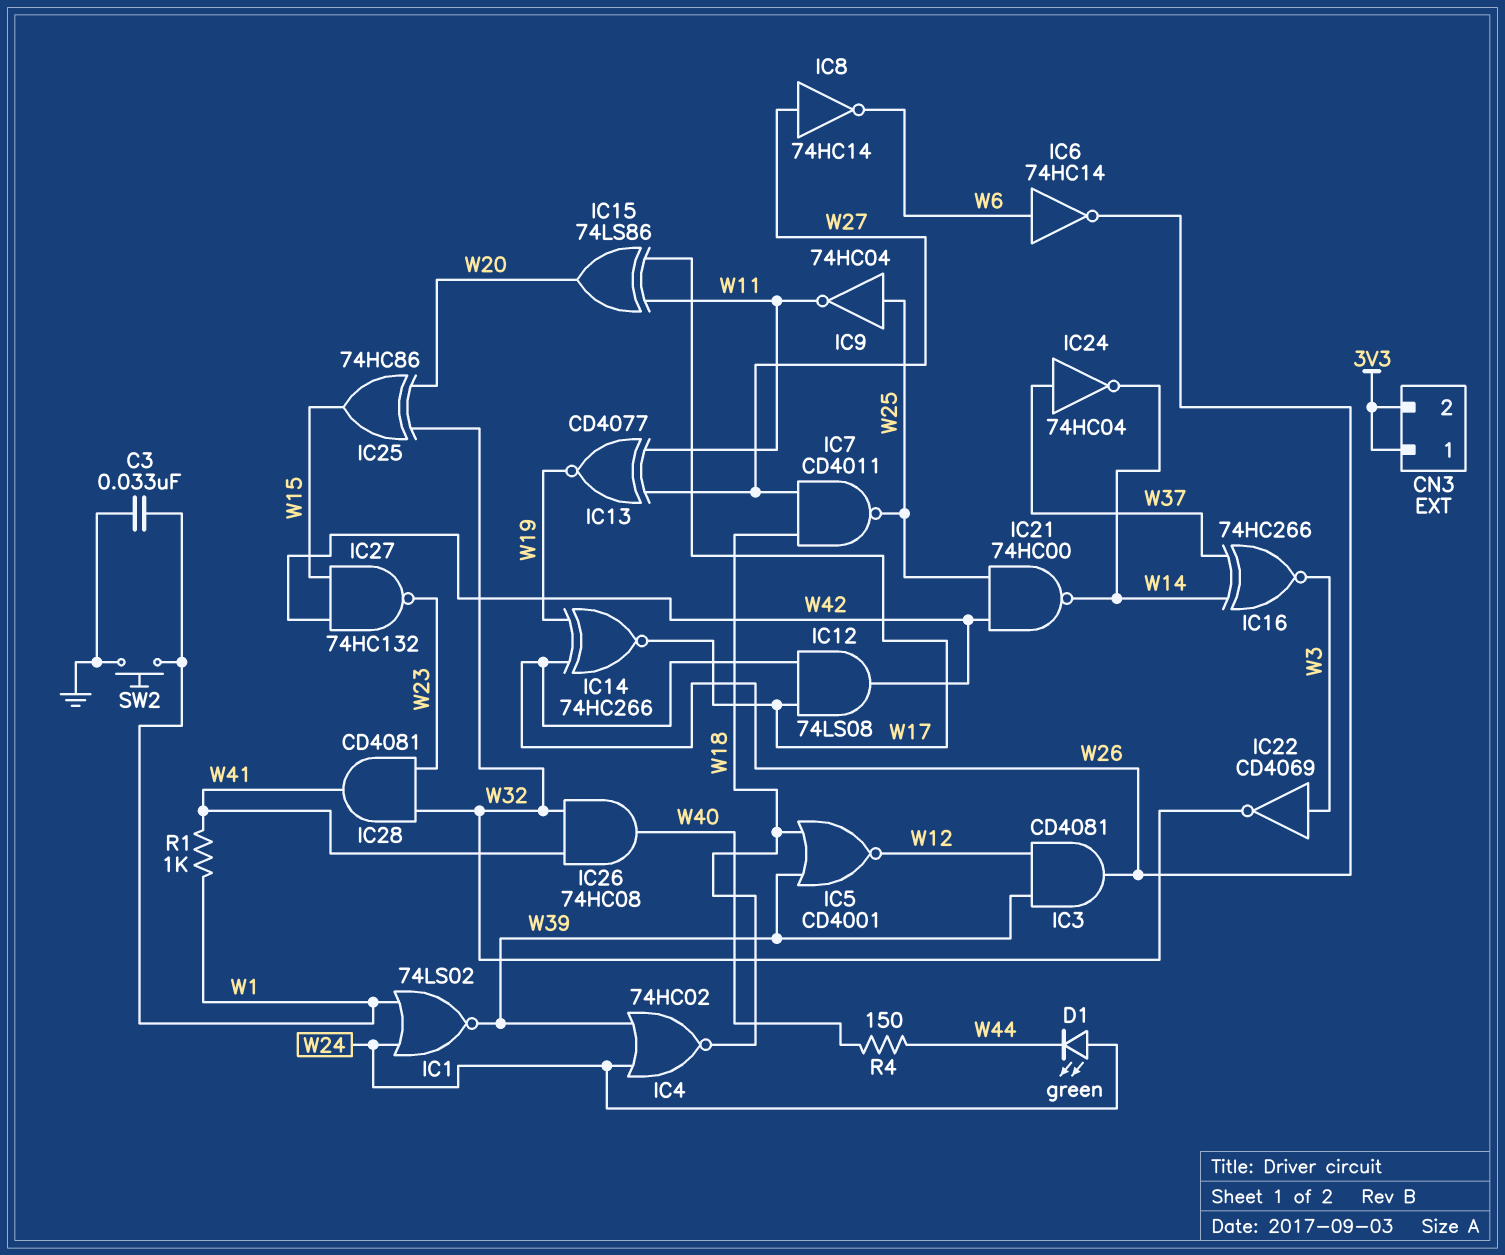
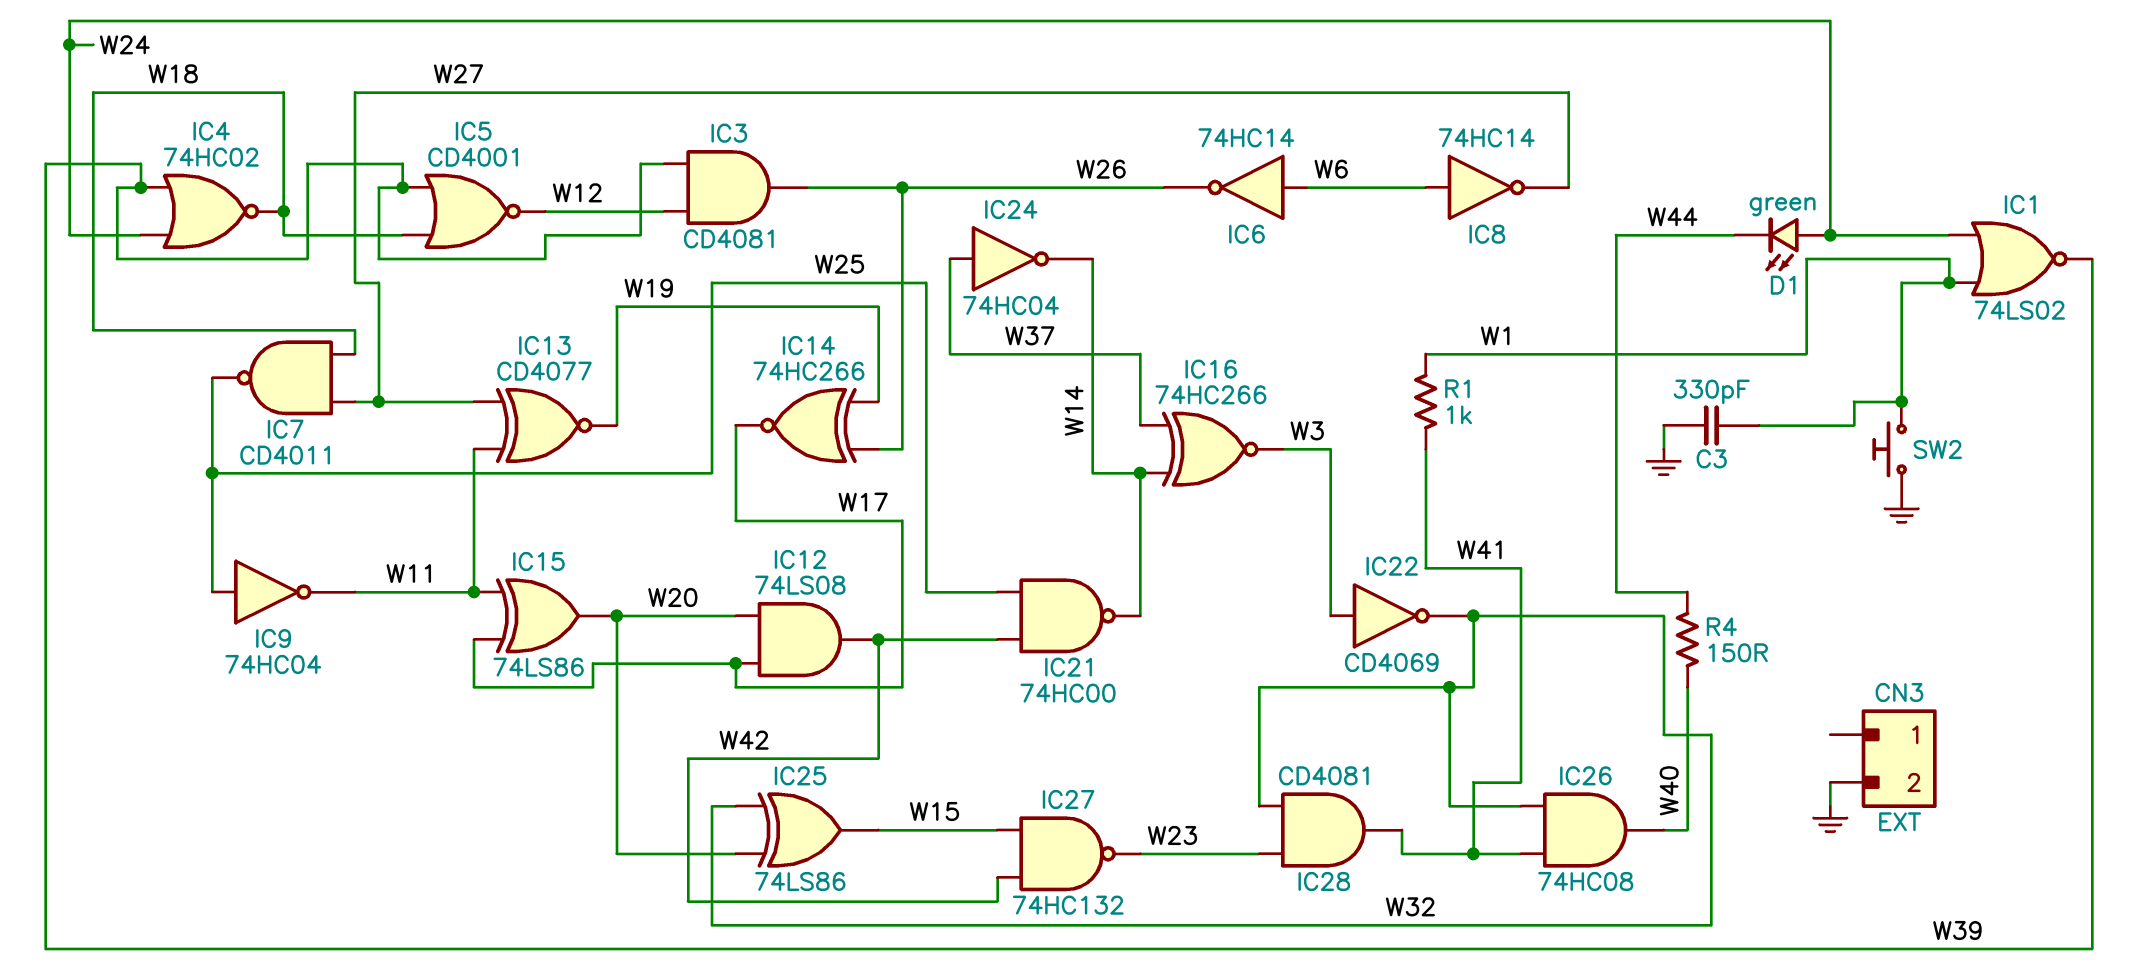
C3: 33nF (GND, W1) -> 330pF (GND, W1)
CN3 pin 1: 3V3 -> none
CN3 pin 2: 3V3 -> GND
IC8: NOT 74HC14 (in W27, out W6) -> NOT 74HC14 (in W6, out W27)
IC12: AND 74LS08 (in W17, in W26, out W42) -> AND 74LS08 (in W17, in W20, out W42)
IC25: XOR 74HC86 (in W20, in W32, out W15) -> XOR 74LS86 (in W20, in W32, out W15)

